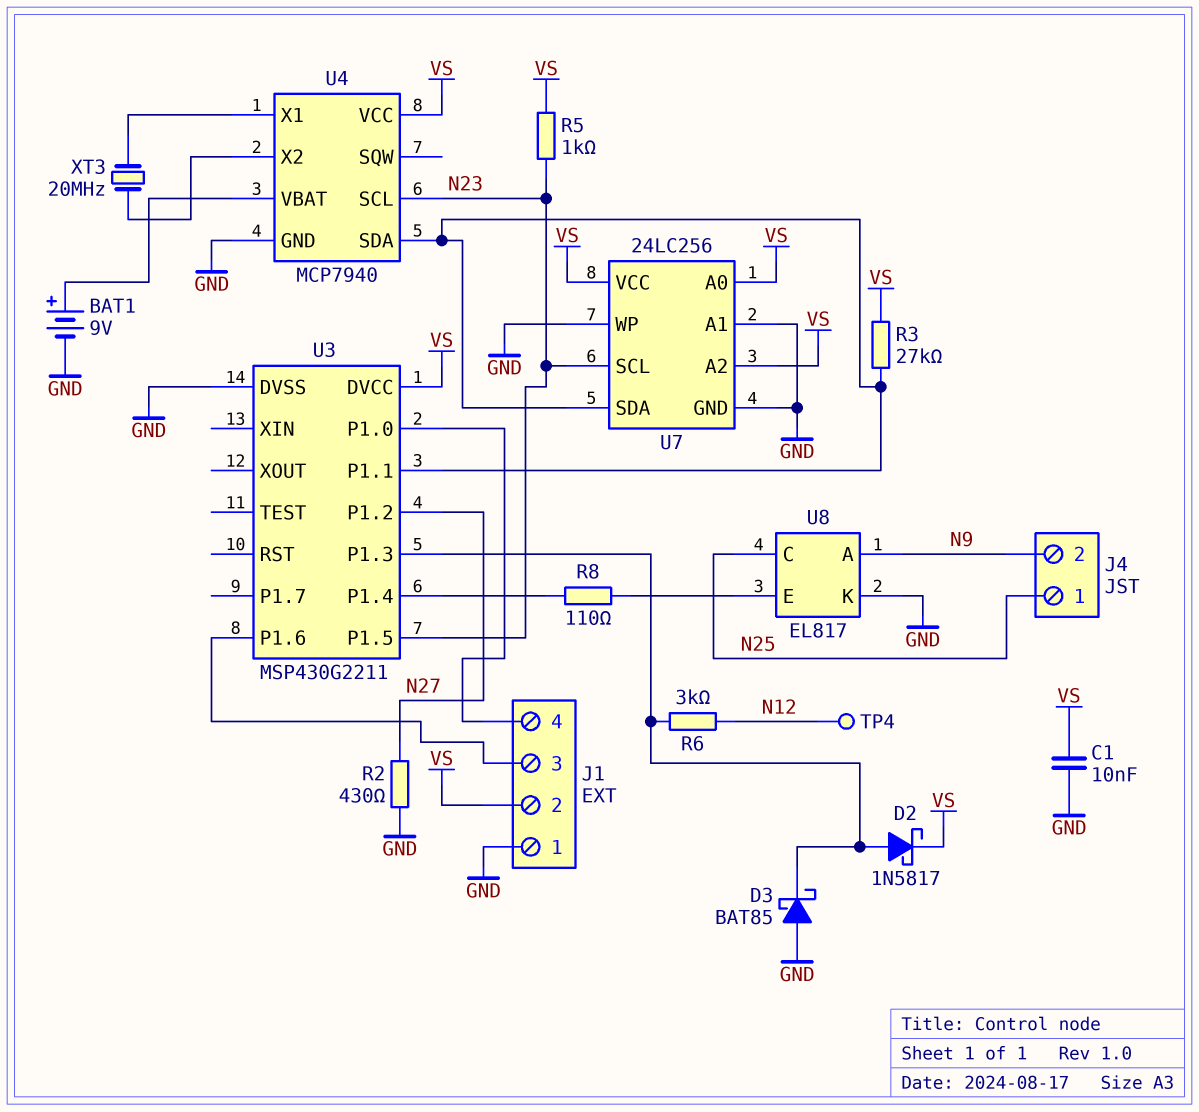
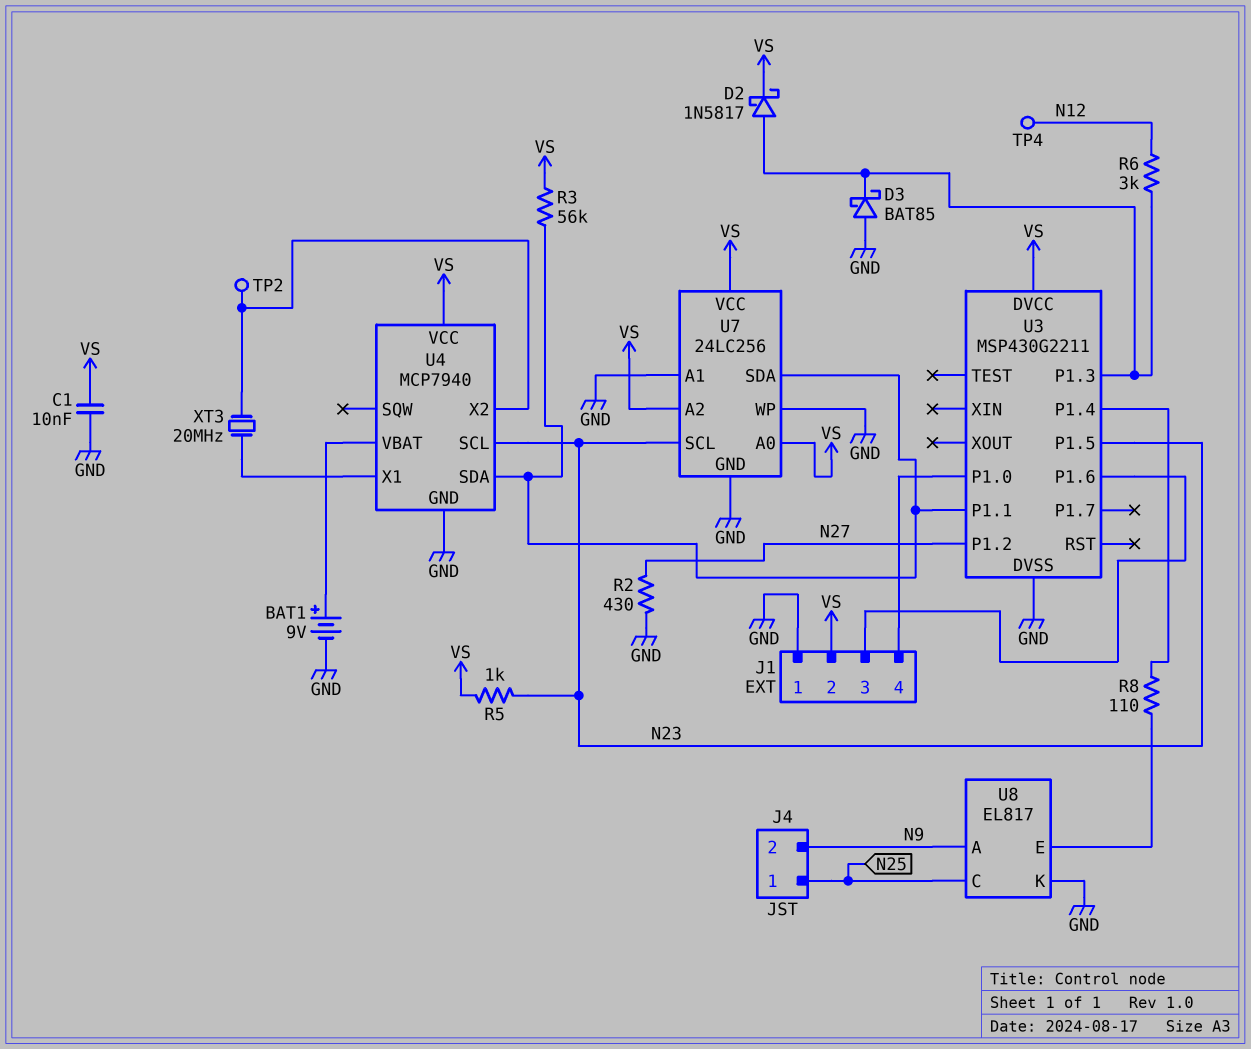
R3: 27k (U3/P1.1, VS) -> 56k (U3/P1.1, VS)
TP2: none -> test point (U4/X2)

